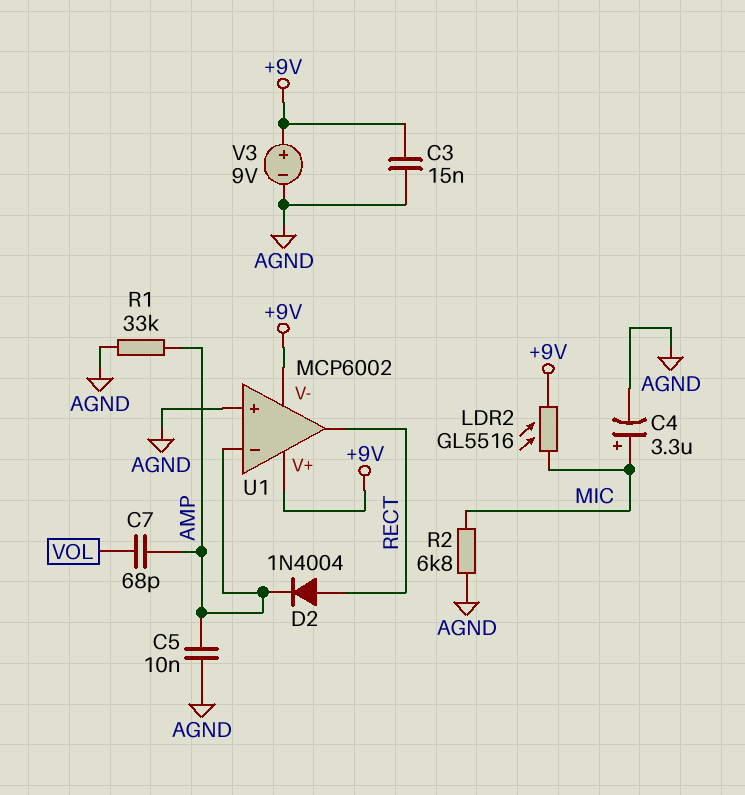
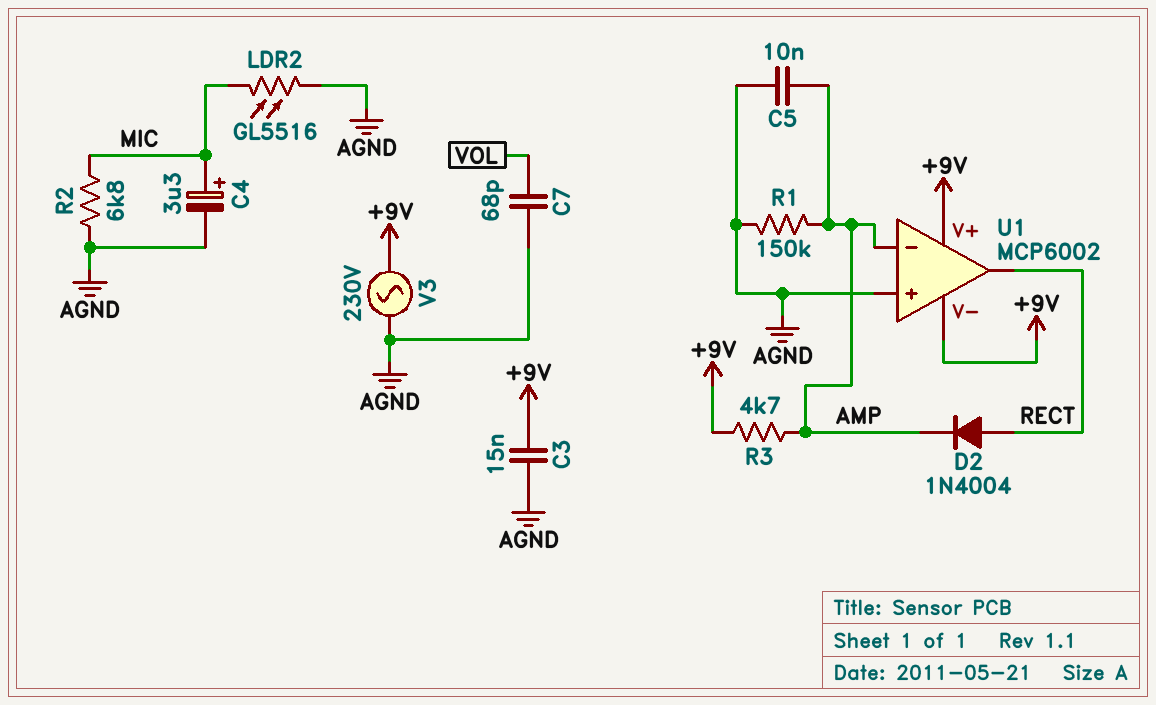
C7: 68pF (AMP, VOL) -> 68pF (AGND, VOL)
LDR2: GL5516 (+9V, MIC) -> GL5516 (AGND, MIC)
R1: 33k (AGND, AMP) -> 150k (AGND, AMP)
R3: none -> 4.7k (+9V, AMP)
V3: 9V (plus +9V, minus AGND) -> AC 230V (+9V, AGND)

